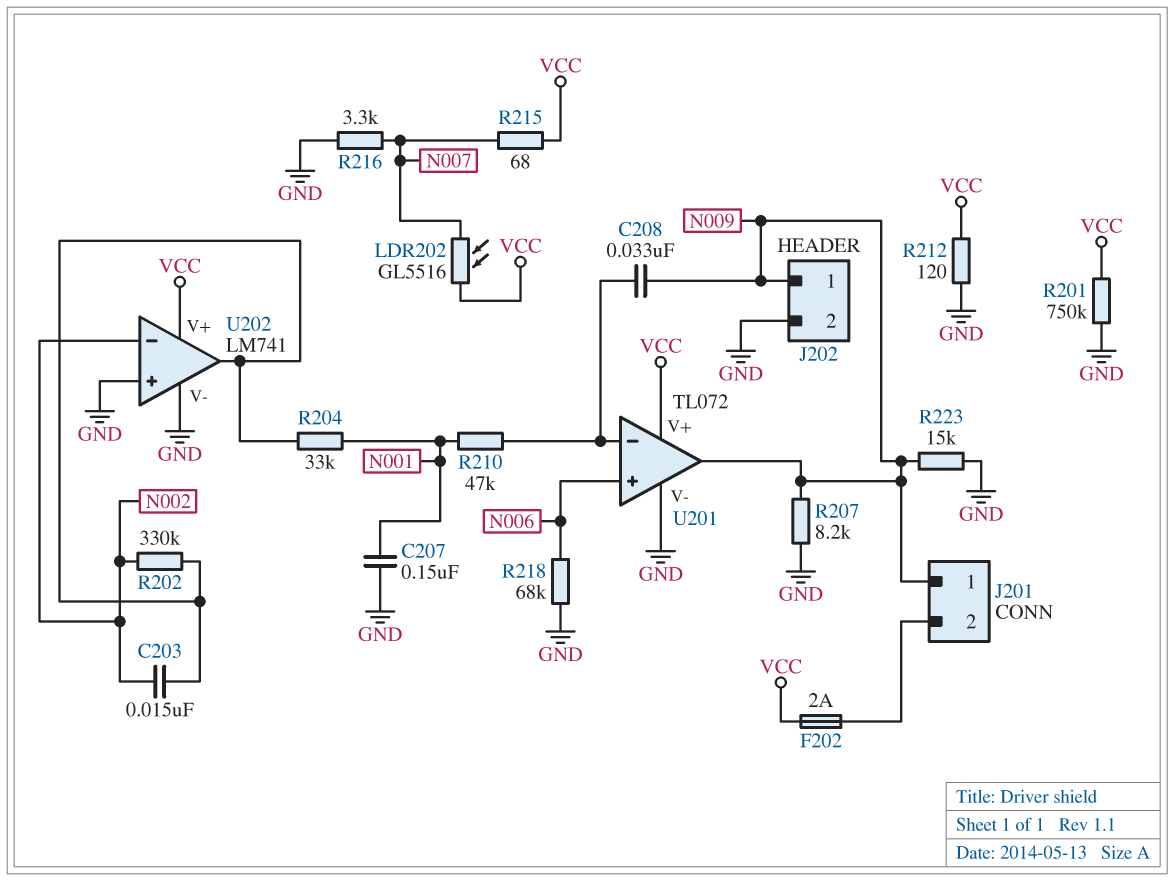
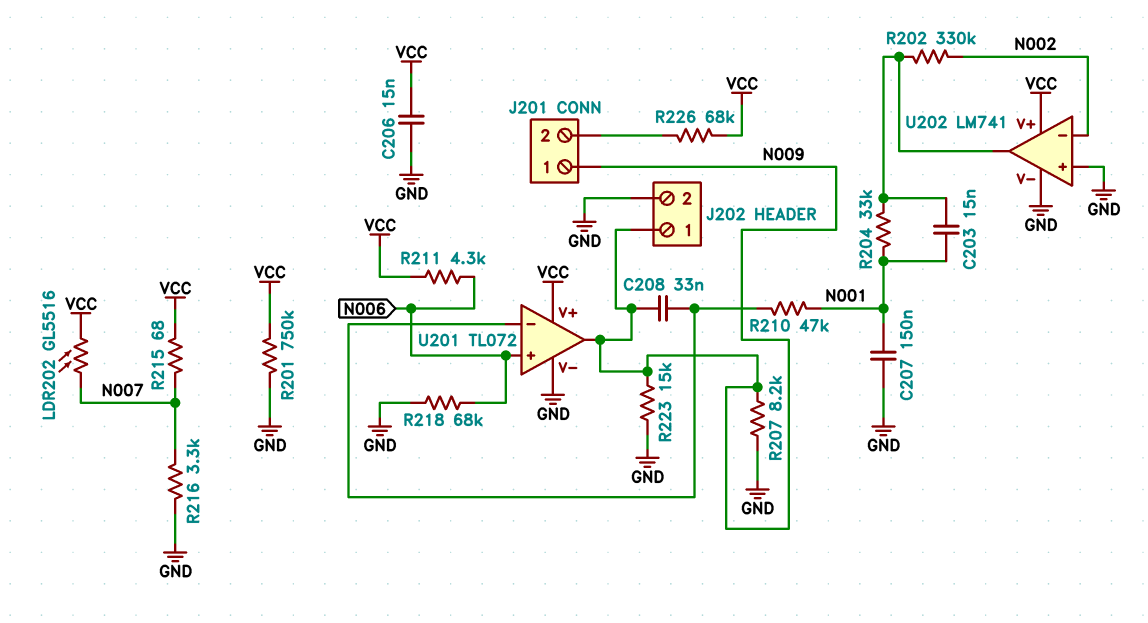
C203: 15nF (N002, U202/out) -> 15nF (N001, U202/out)
C206: none -> 15nF (GND, VCC)
F202: 2A (J201/2, VCC) -> none
R211: none -> 4.3k (N006, VCC)
R212: 120 (GND, VCC) -> none
R226: none -> 68k (J201/2, VCC)

